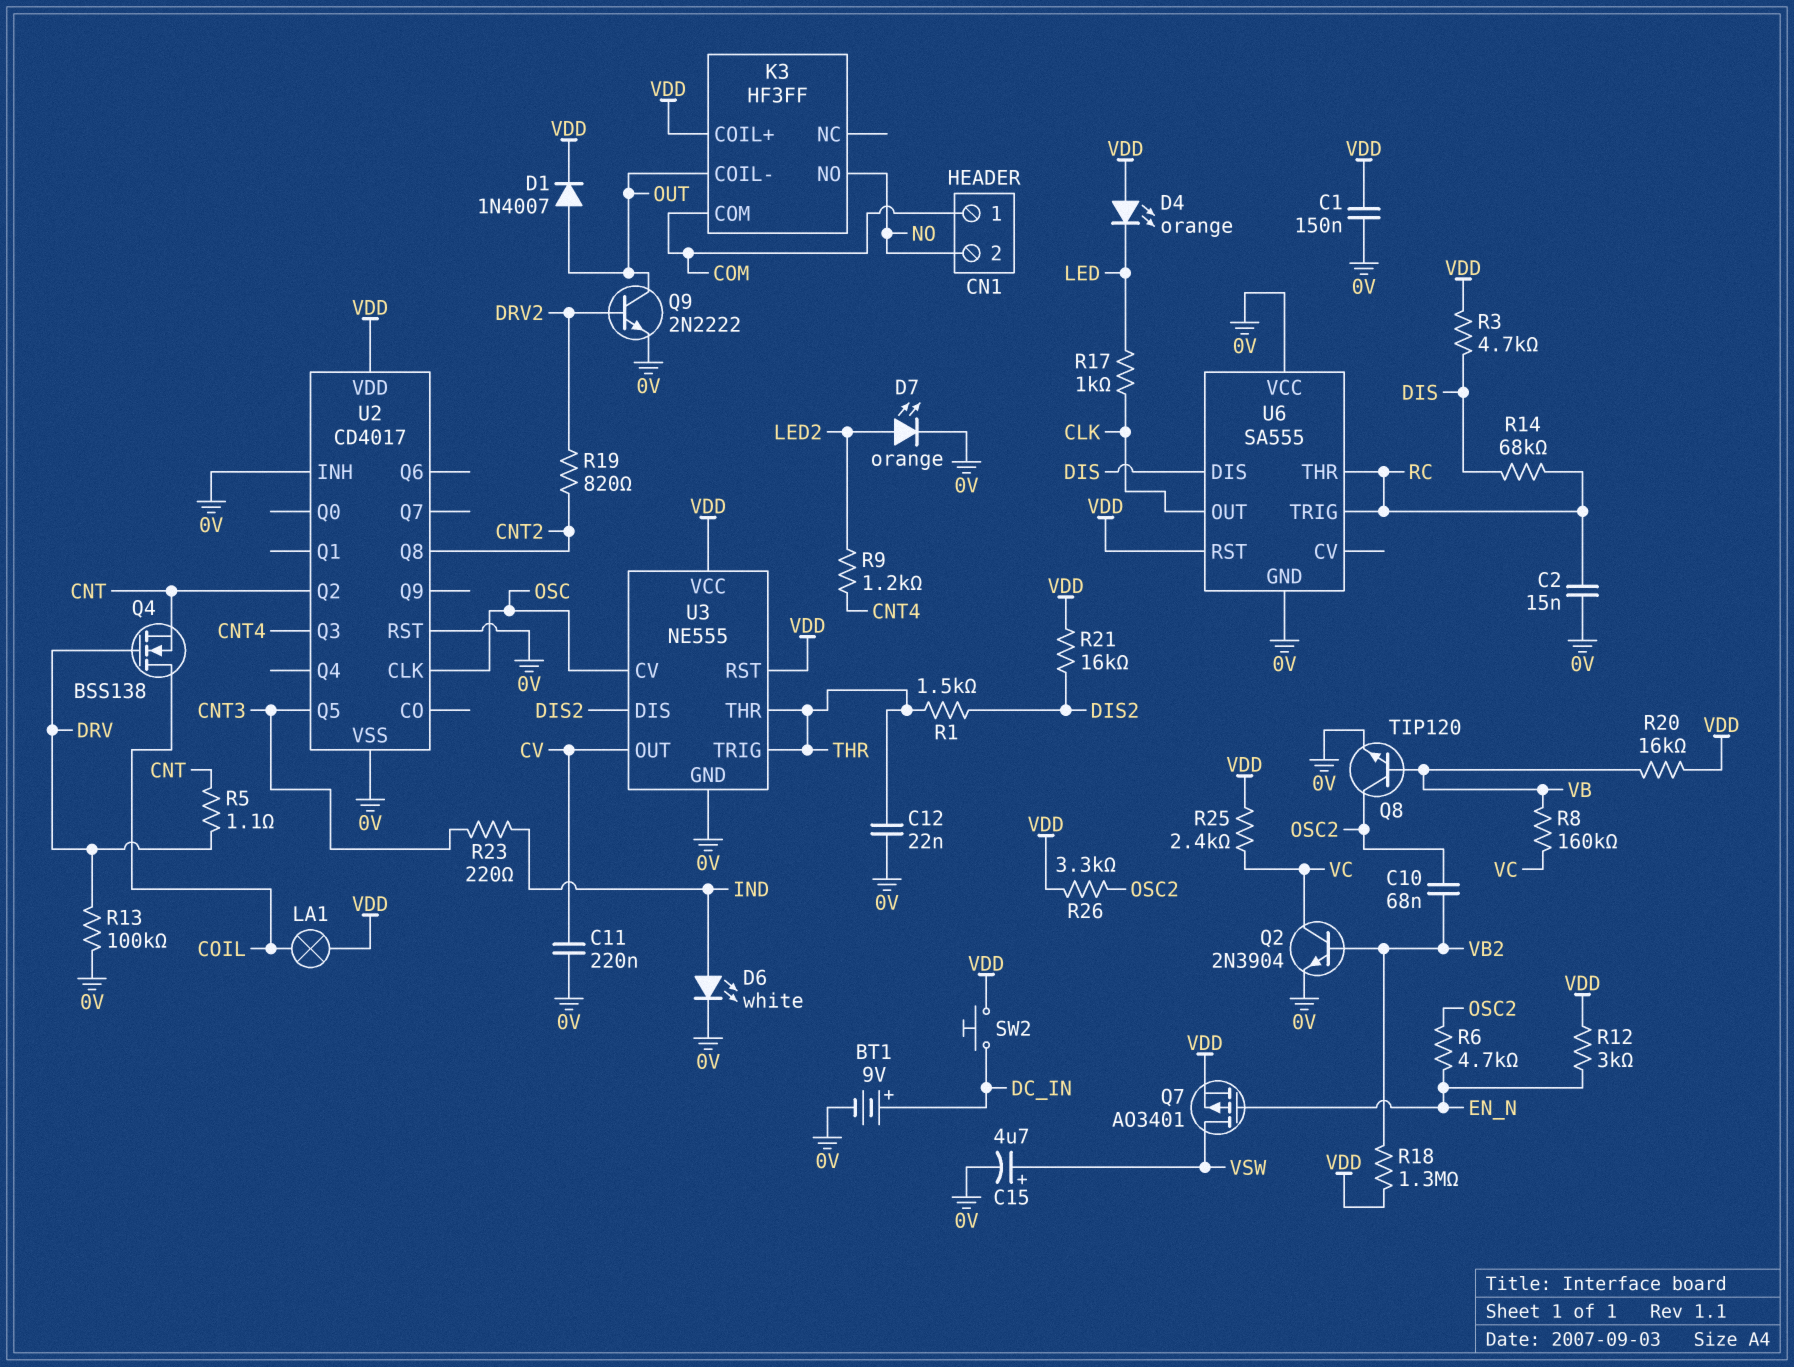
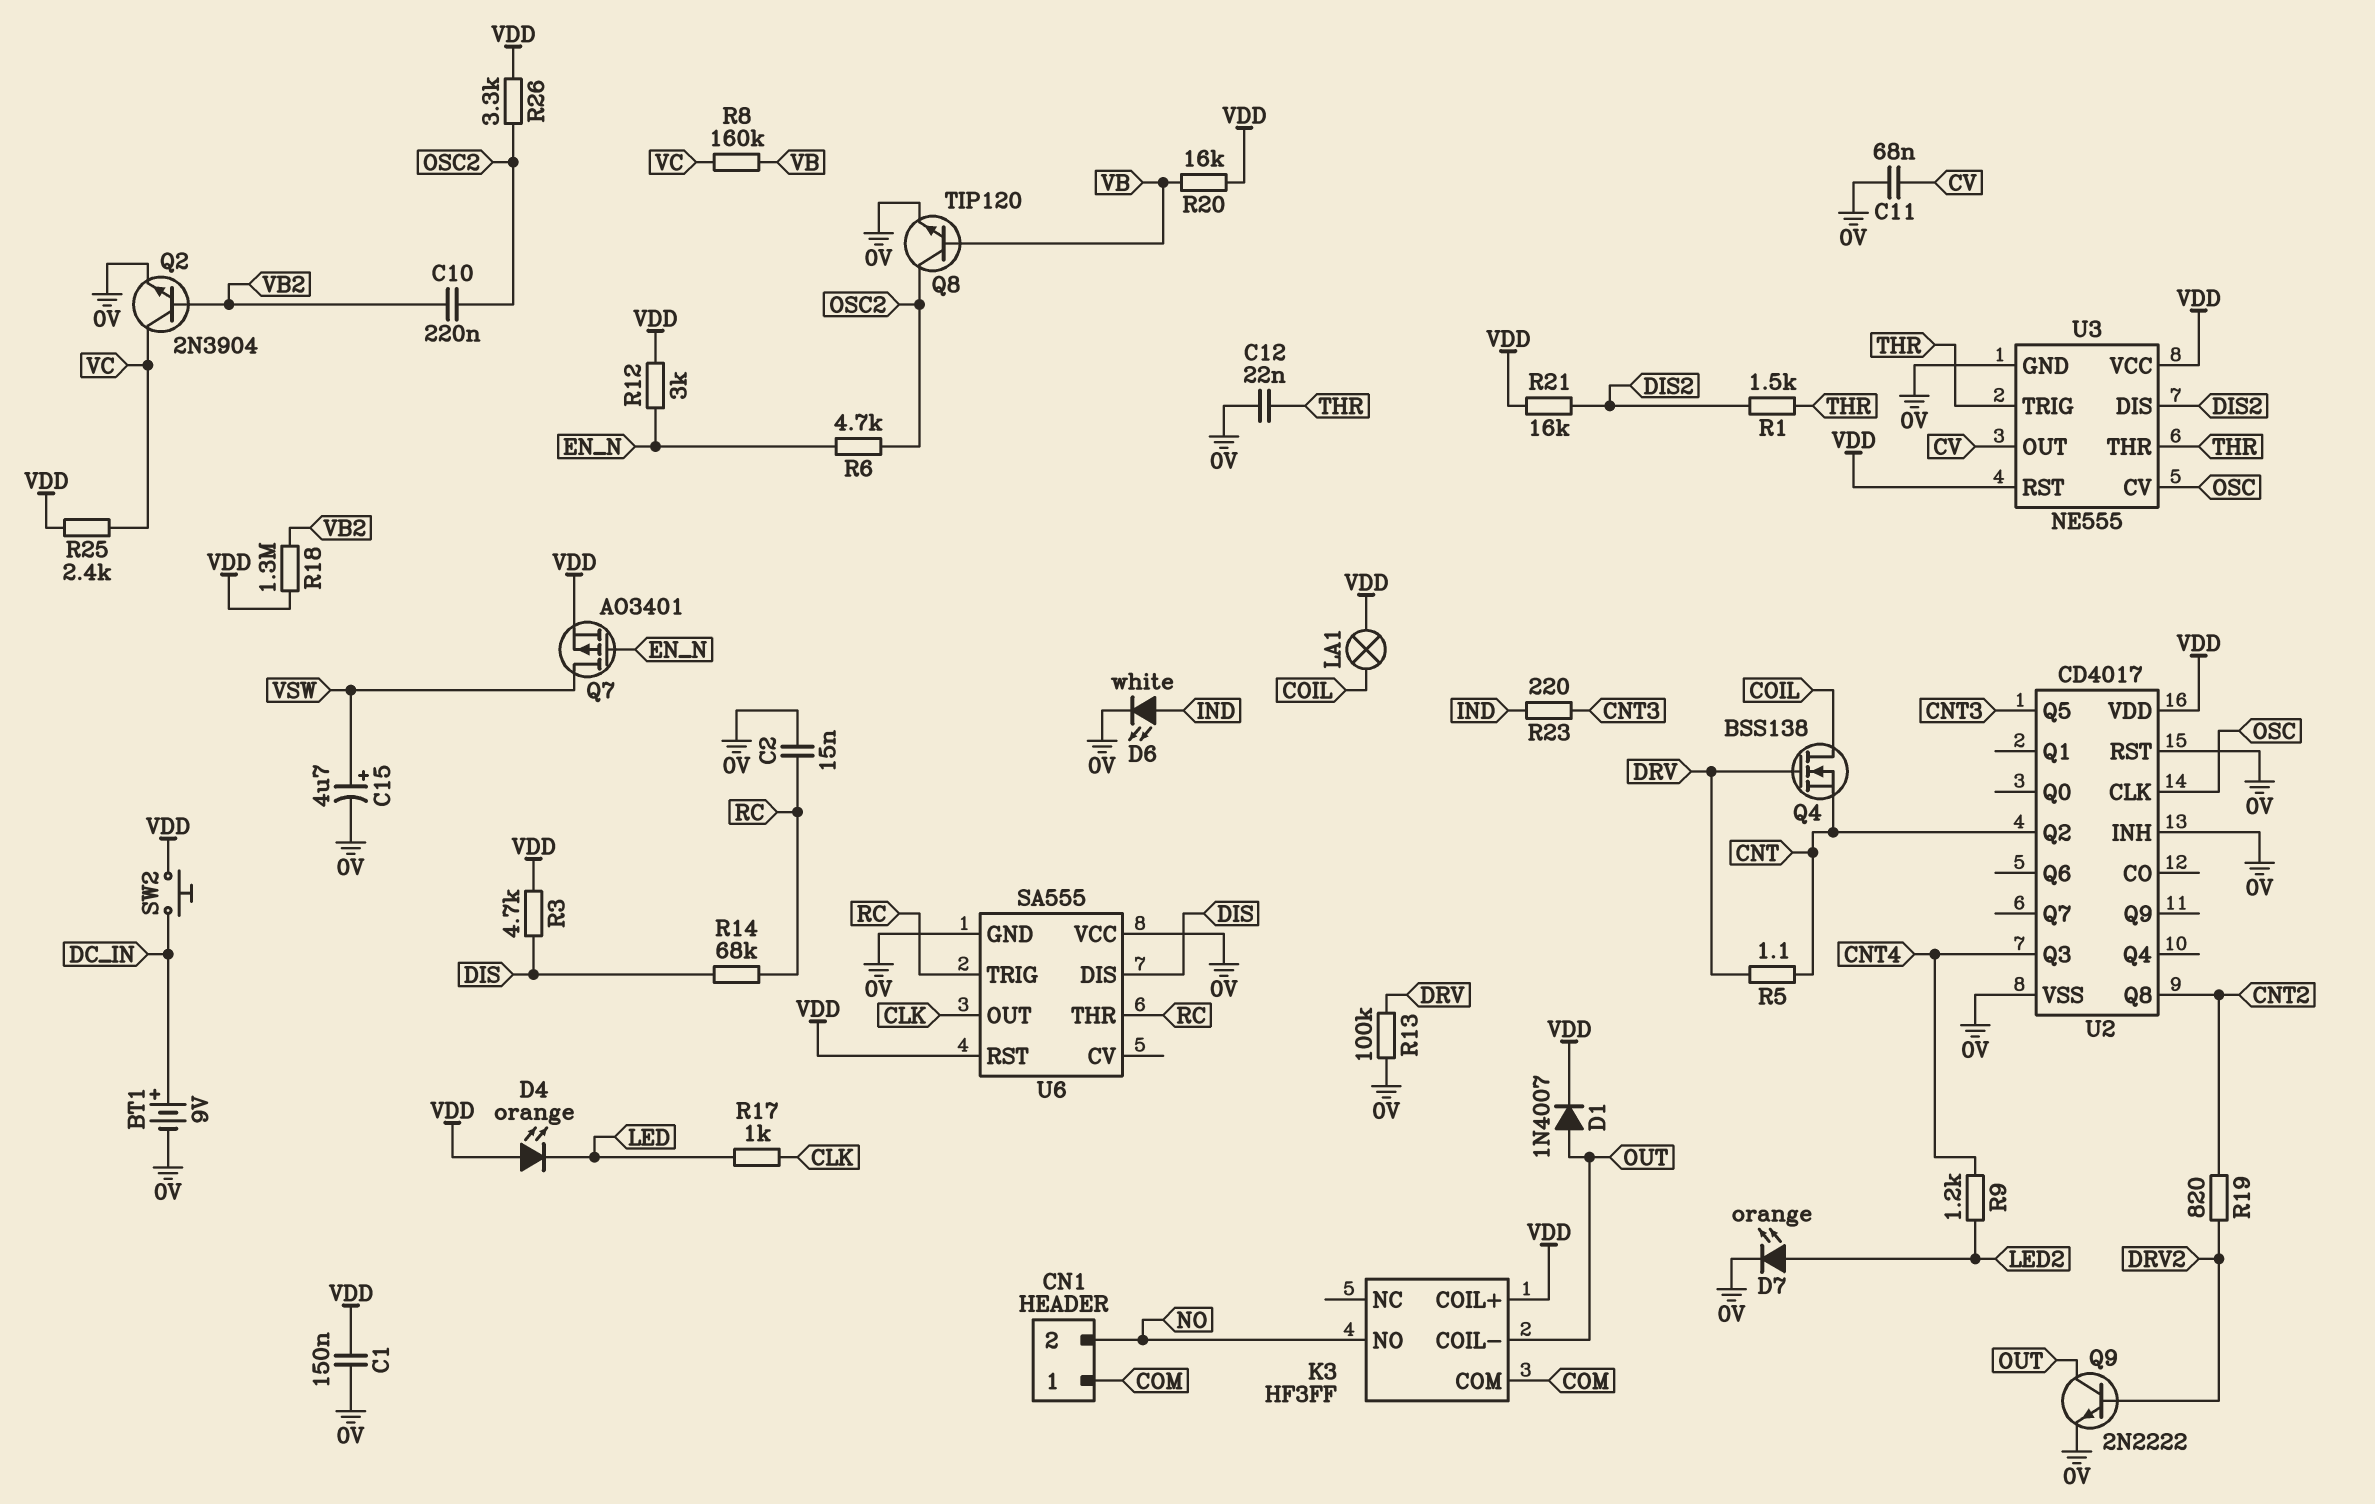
C10: 68nF (OSC2, VB2) -> 220nF (OSC2, VB2)
C11: 220nF (0V, CV) -> 68nF (0V, CV)

